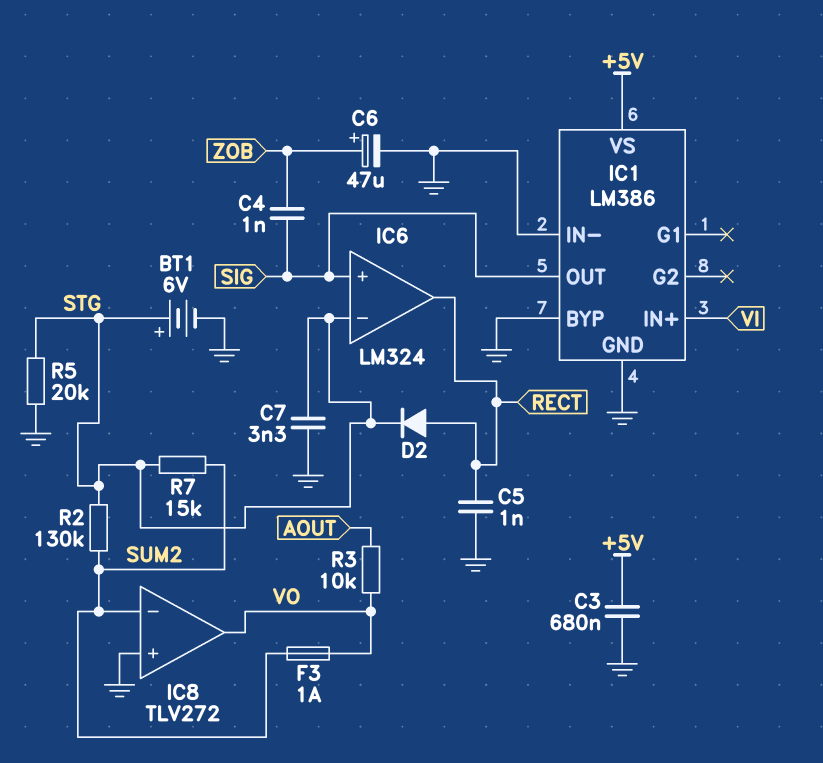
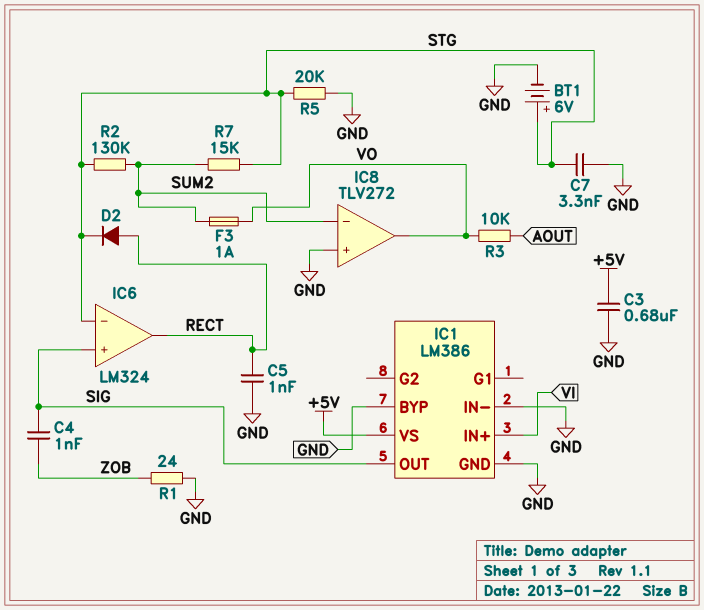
C6: 47uF (plus ZOB, minus GND) -> none
R1: none -> 24 (GND, ZOB)

